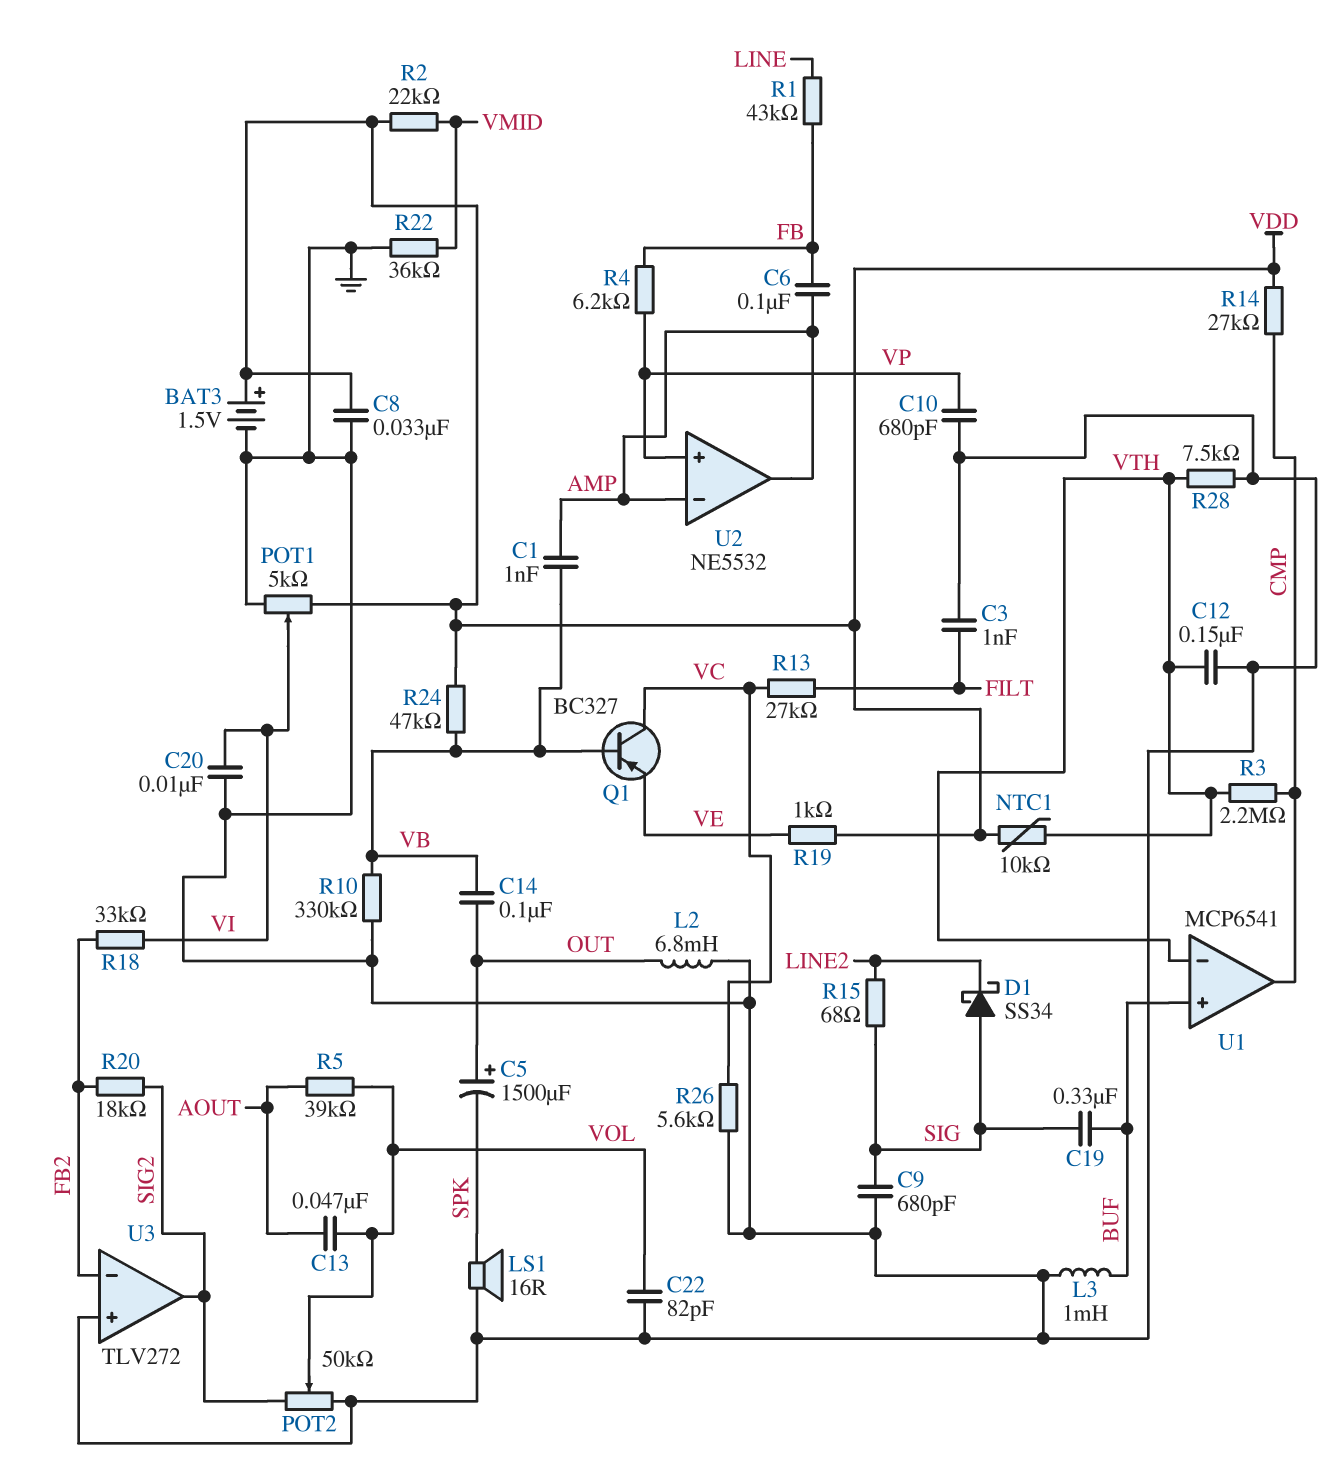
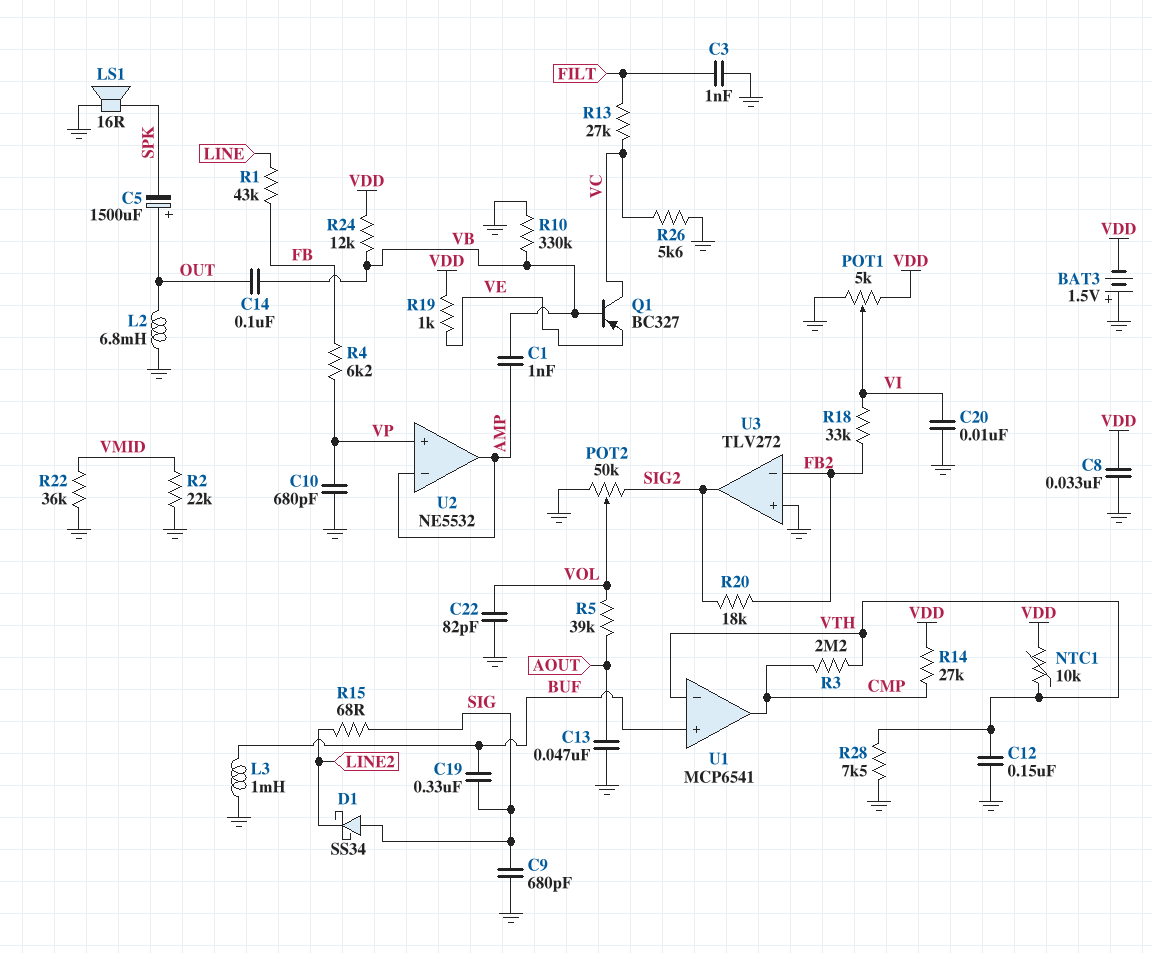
BAT3: 1.5V (plus VDD, minus GND) -> 1.5V (plus GND, minus VDD)
C6: 100nF (AMP, FB) -> none
C13: 47nF (AOUT, VOL) -> 47nF (AOUT, GND)
R2: 22k (VDD, VMID) -> 22k (GND, VMID)
R24: 47k (VB, VDD) -> 12k (VB, VDD)

